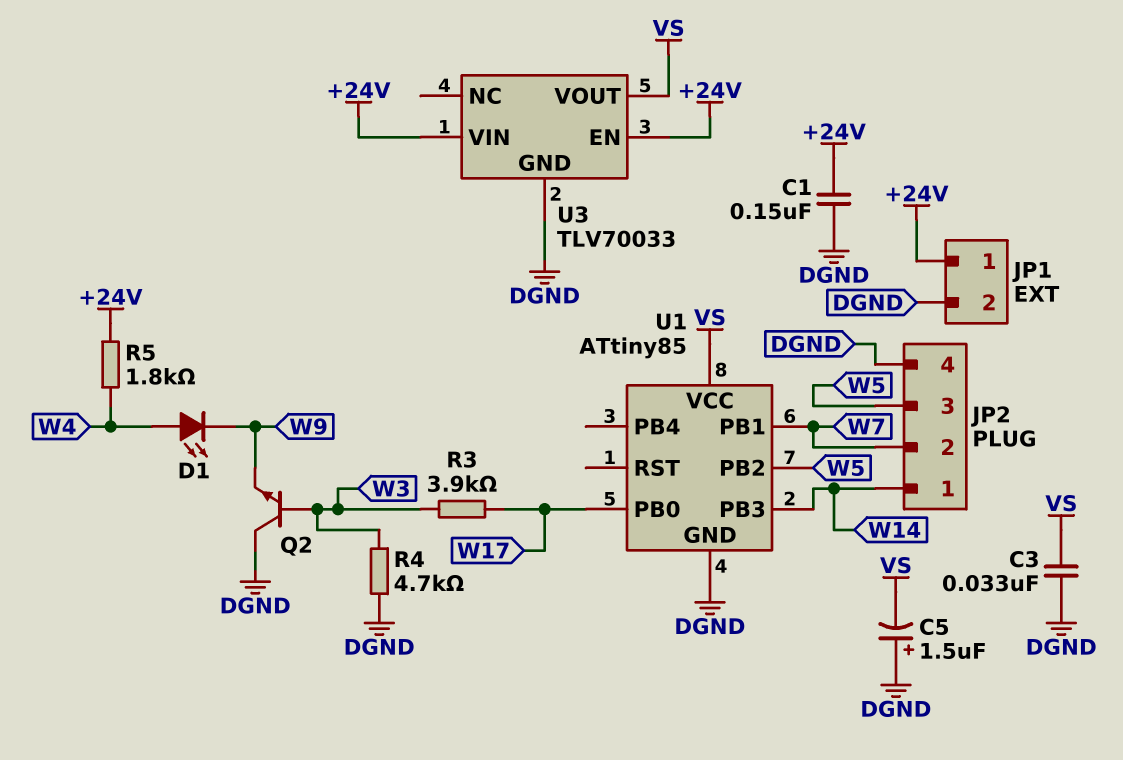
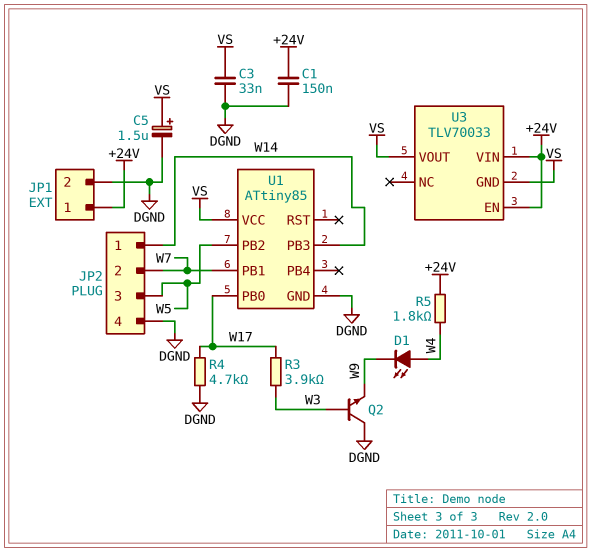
C5: 1.5uF (plus DGND, minus VS) -> 1.5uF (plus VS, minus DGND)
R4: 4.7k (DGND, W3) -> 4.7k (DGND, W17)
U3 pin GND: DGND -> VS

